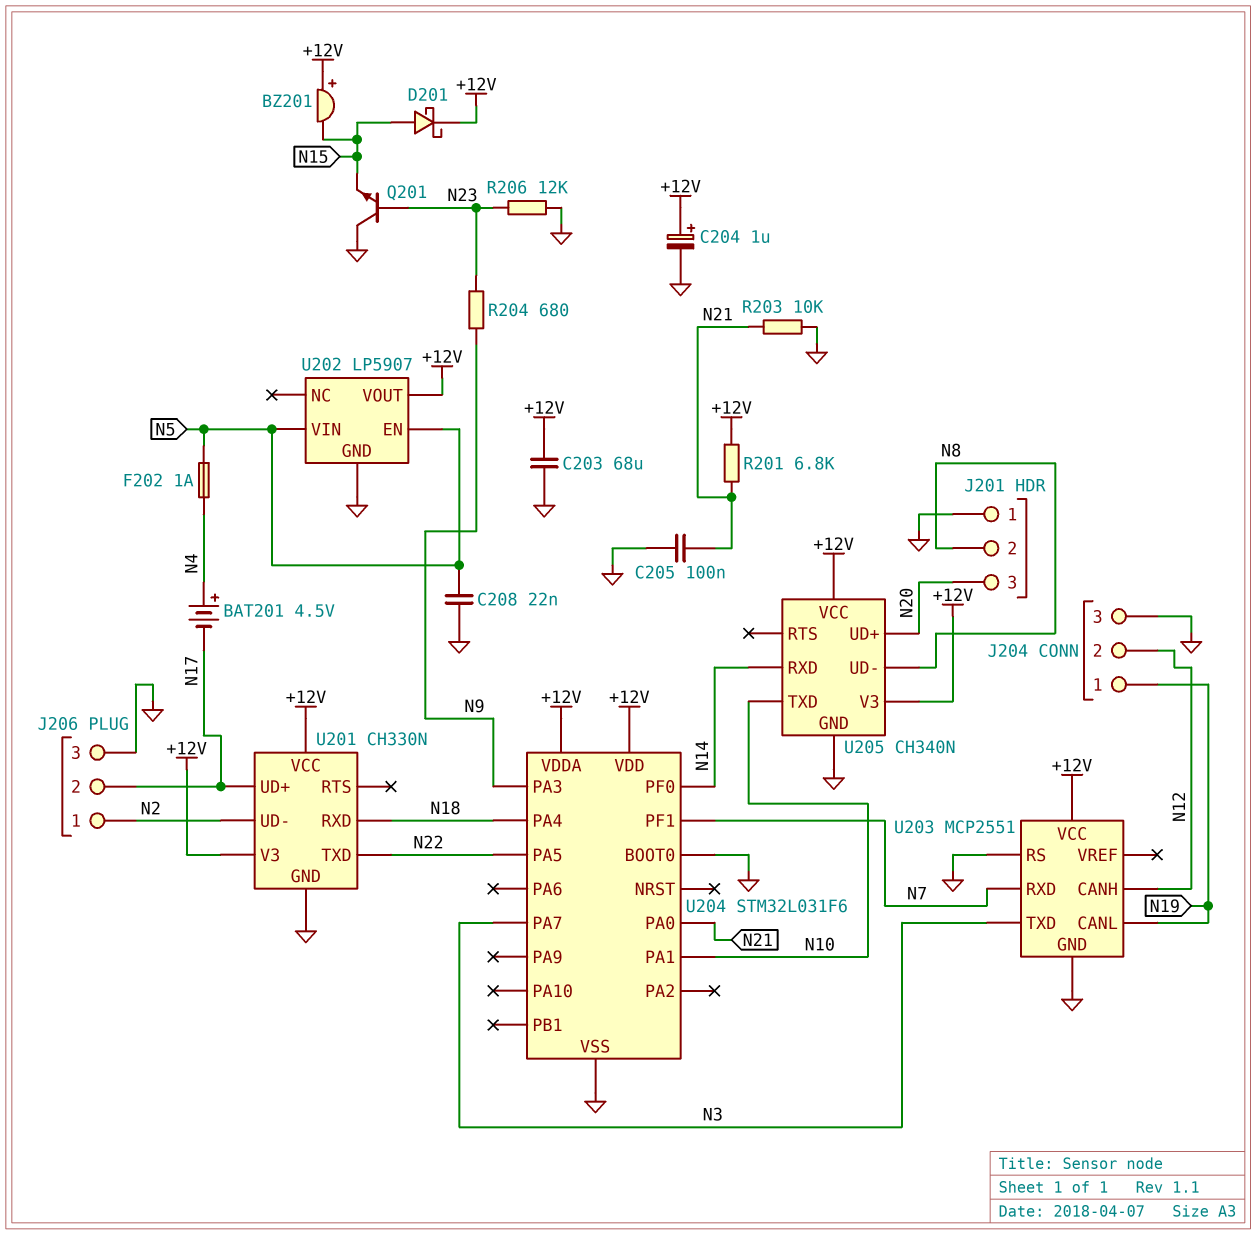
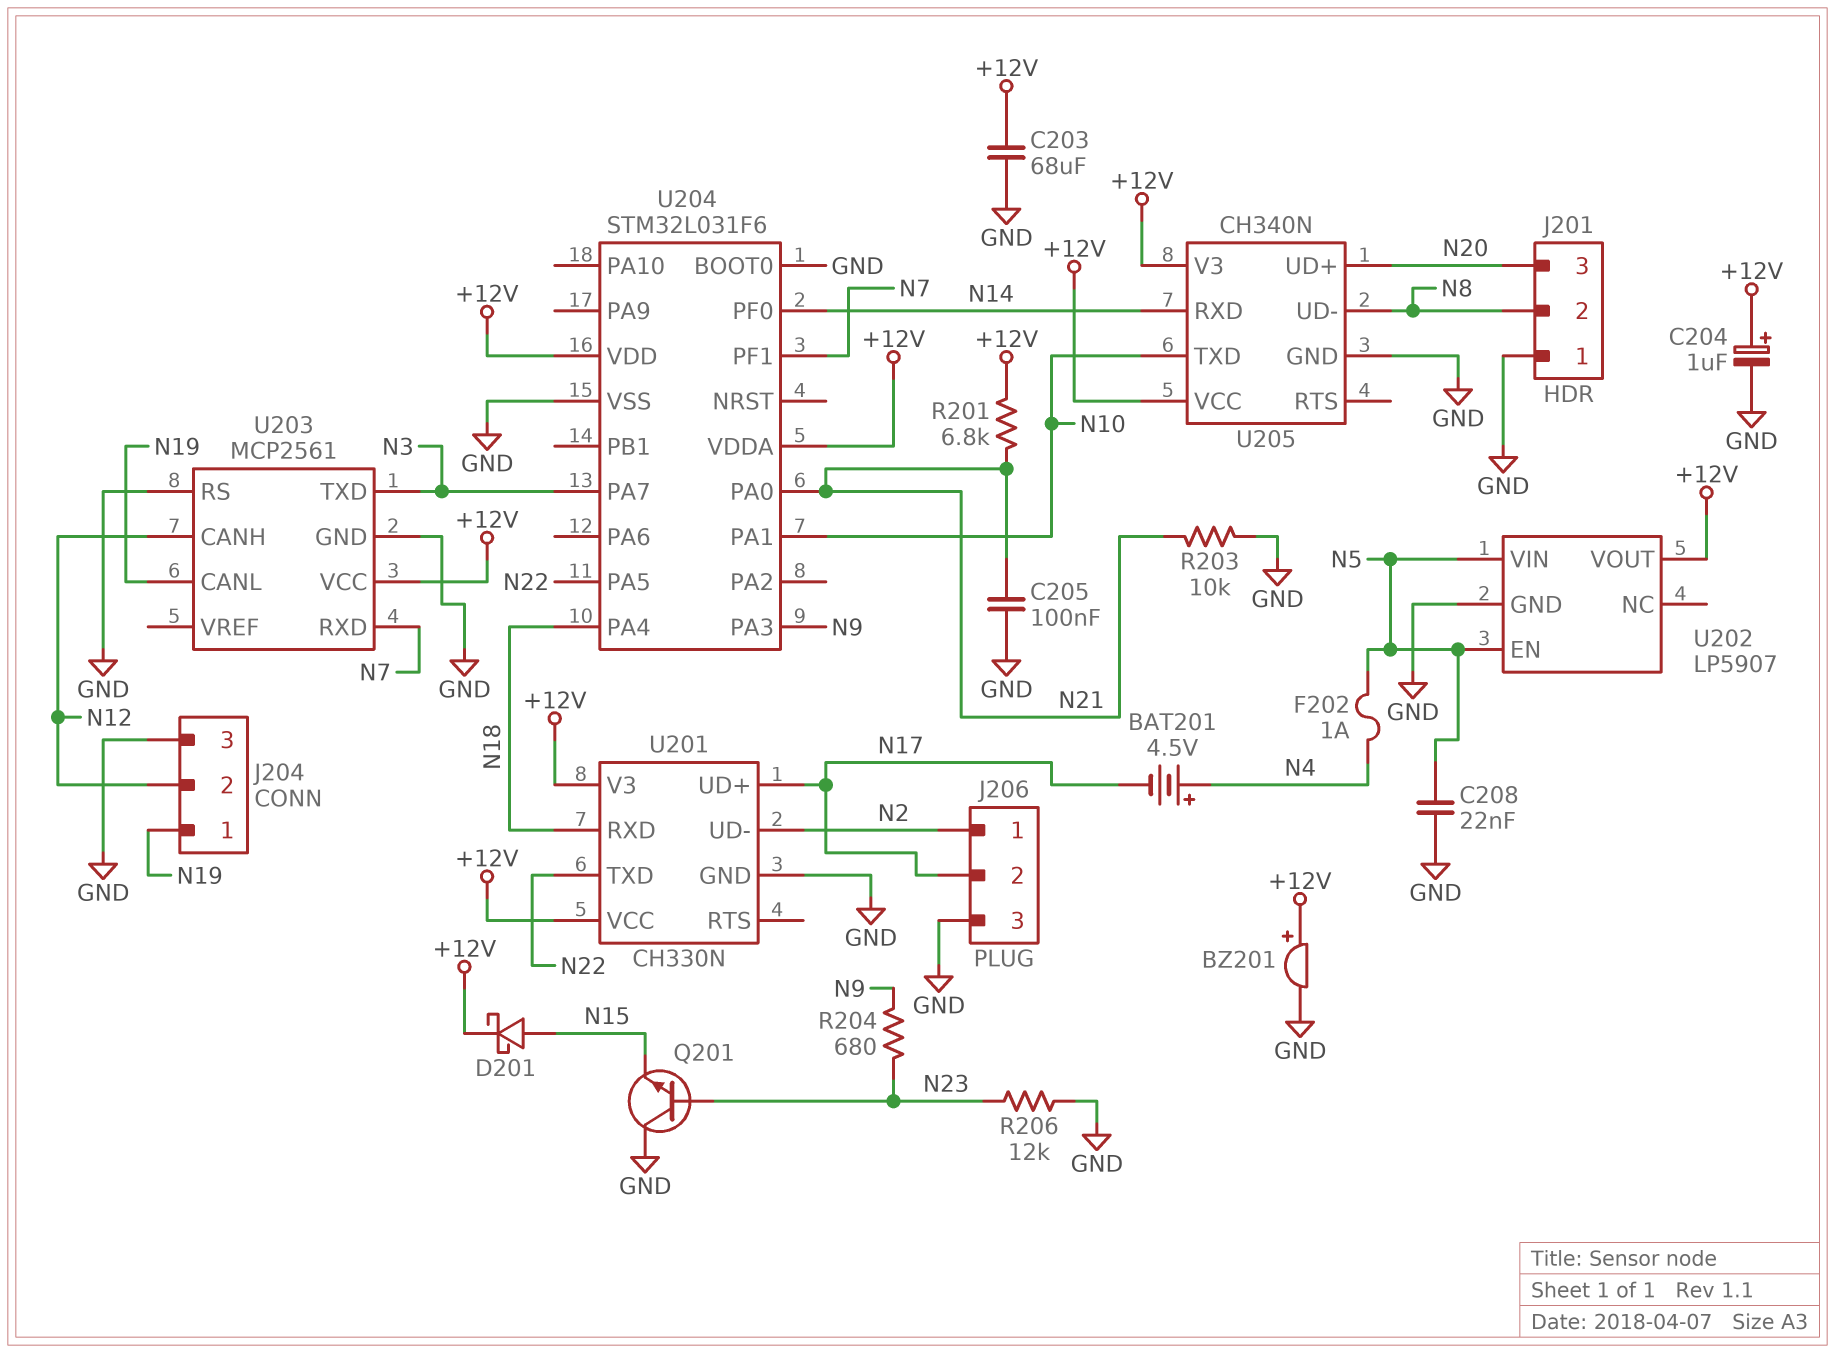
BZ201: buzzer (plus +12V, minus N15) -> buzzer (plus +12V, minus GND)
U203: MCP2551 -> MCP2561

